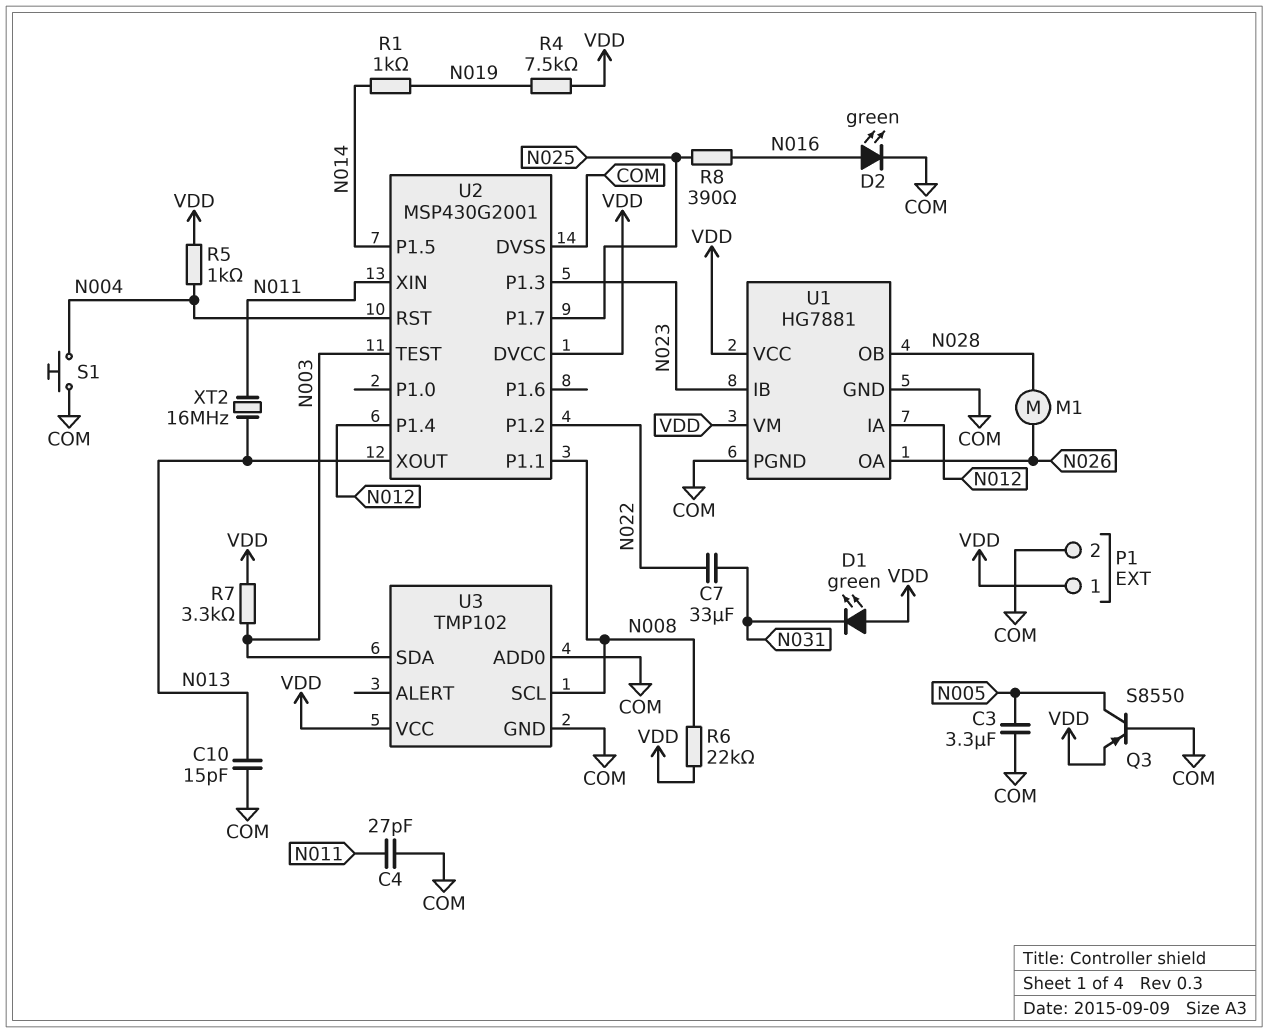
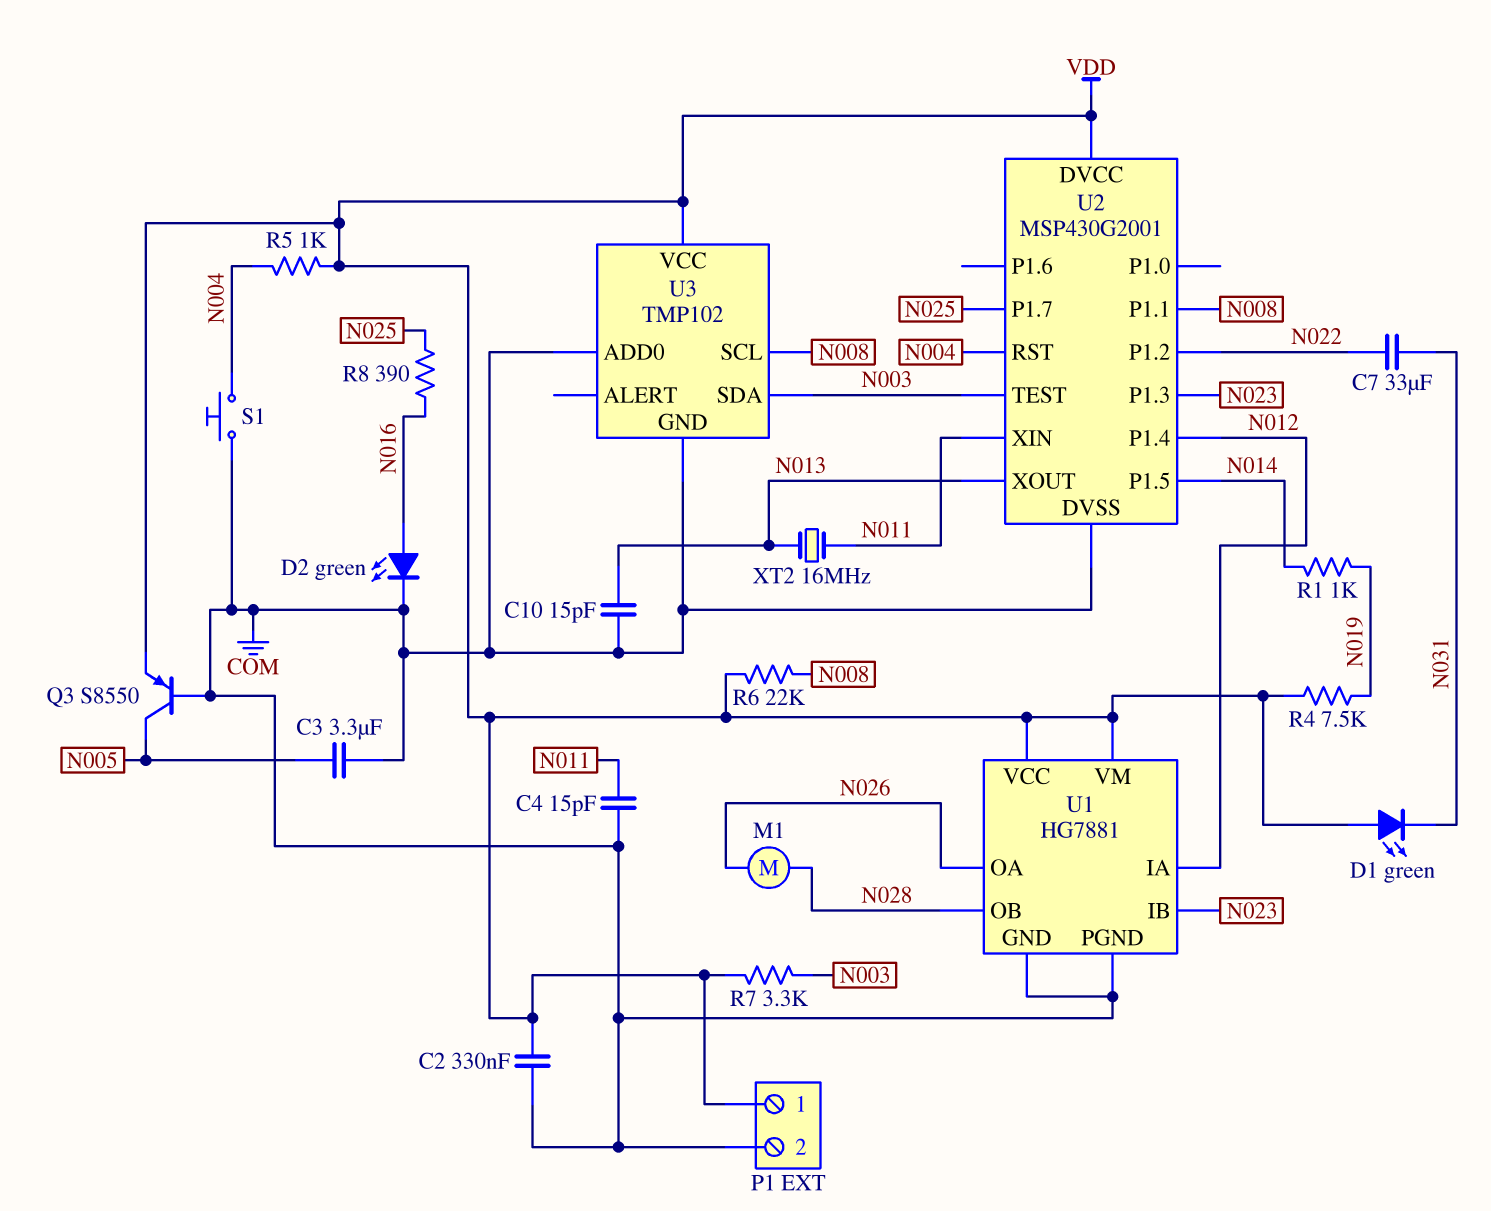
C2: none -> 330nF (COM, VDD)
C4: 27pF (COM, N011) -> 15pF (COM, N011)

